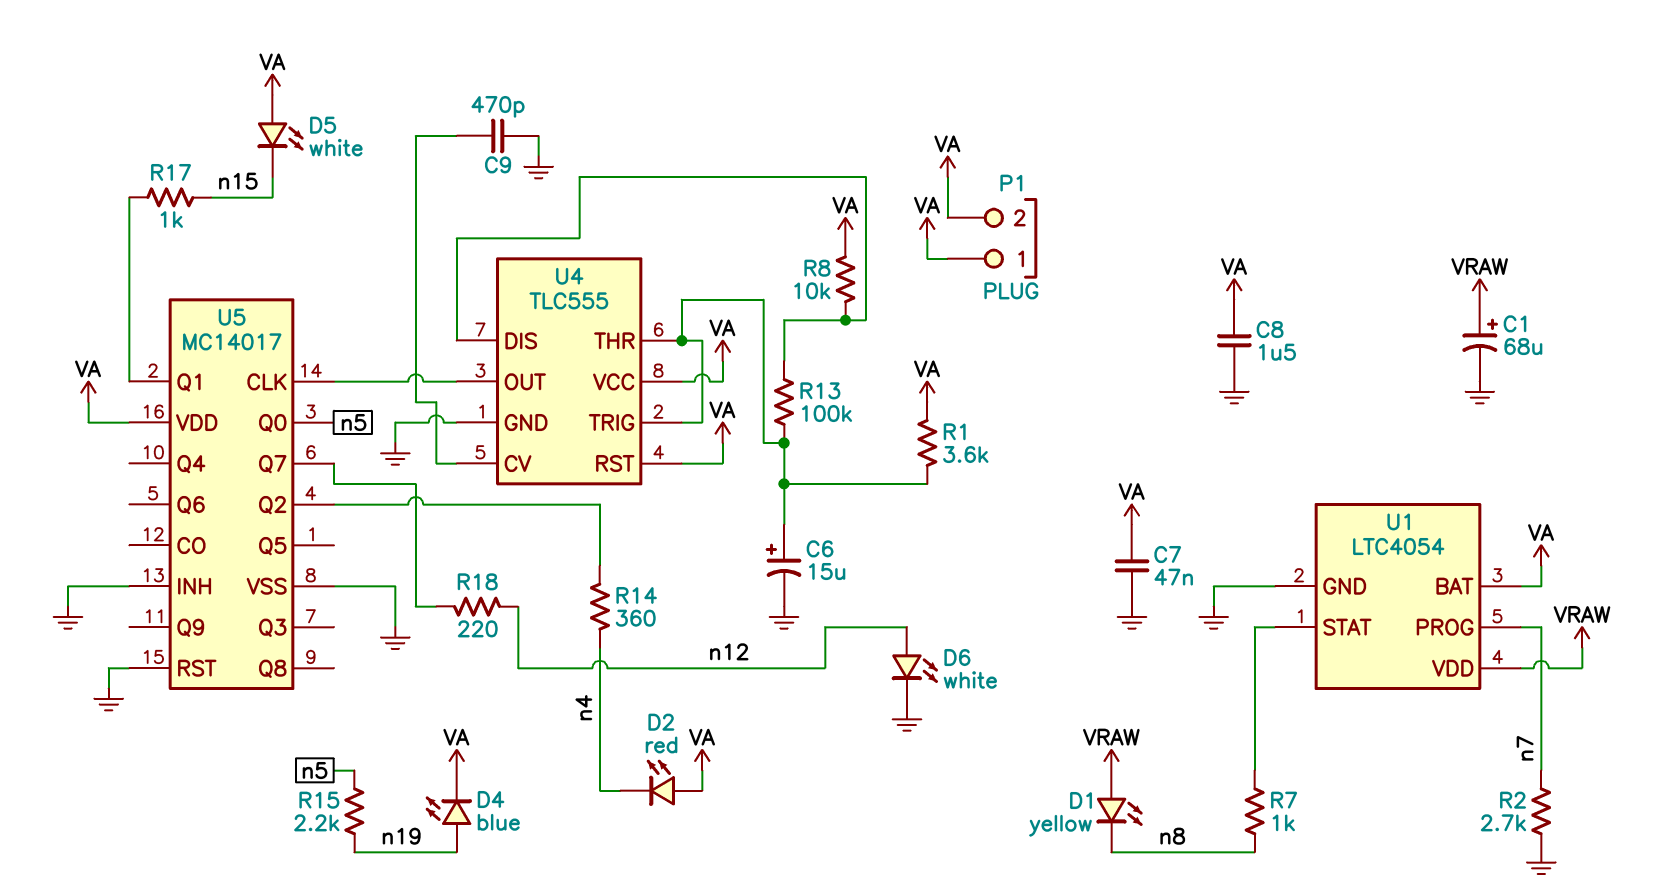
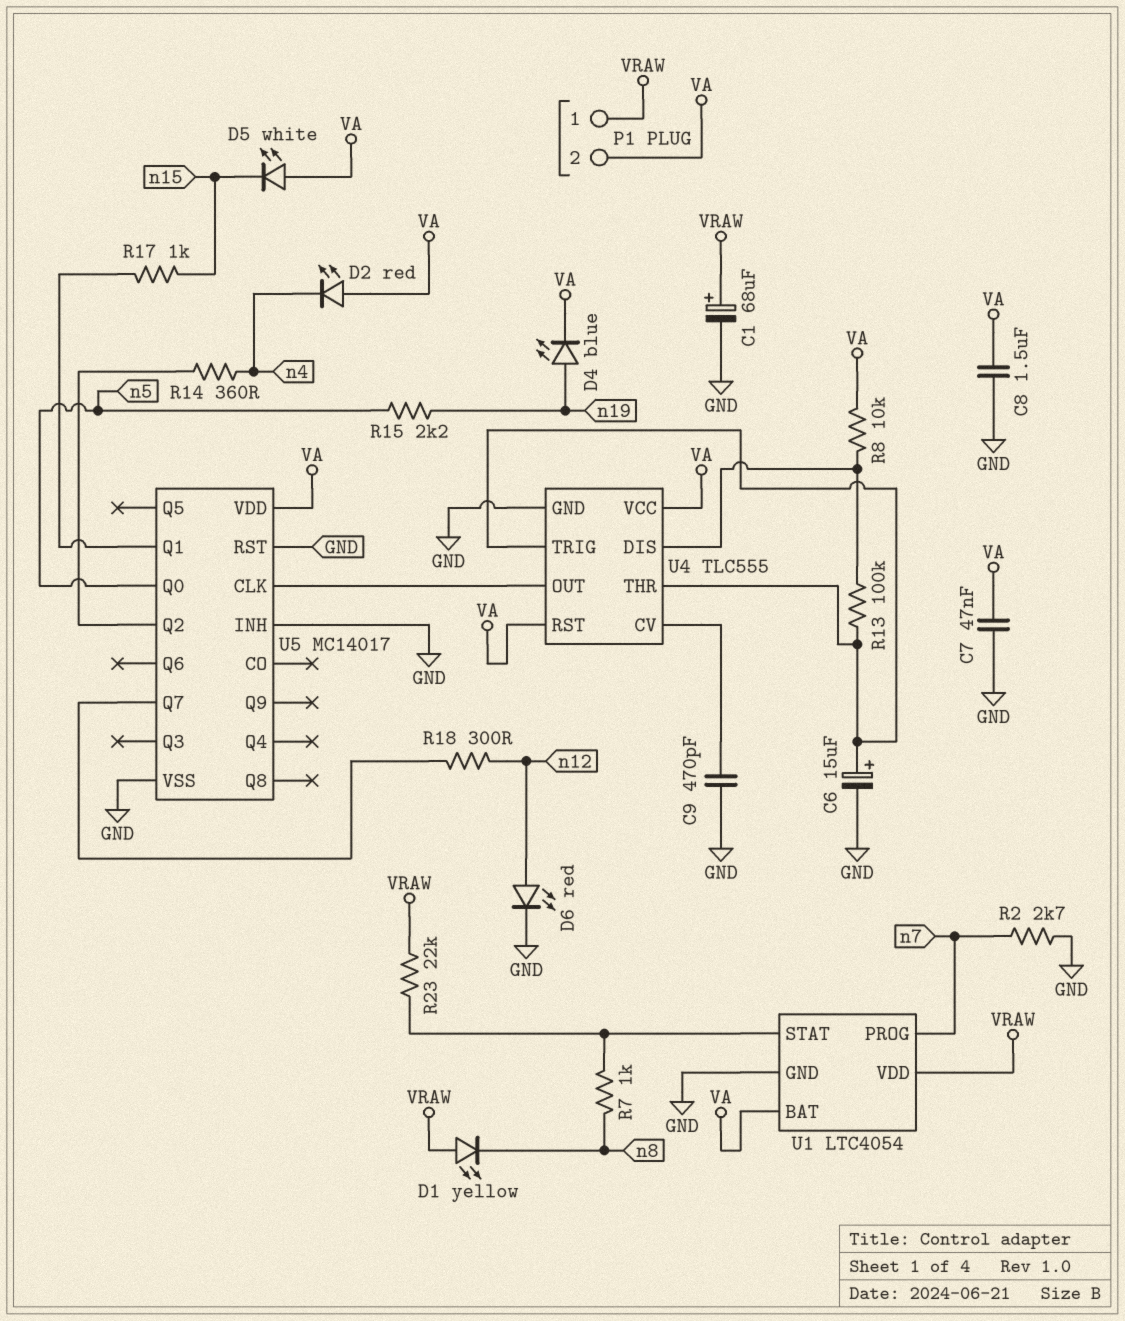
D6: LED white (A n12, K GND) -> LED red (A n12, K GND)
P1 pin 1: VA -> VRAW
R1: 3.6k (U4/THR, VA) -> none
R18: 220 (U5/Q7, n12) -> 300 (U5/Q7, n12)
R23: none -> 22k (U1/STAT, VRAW)

